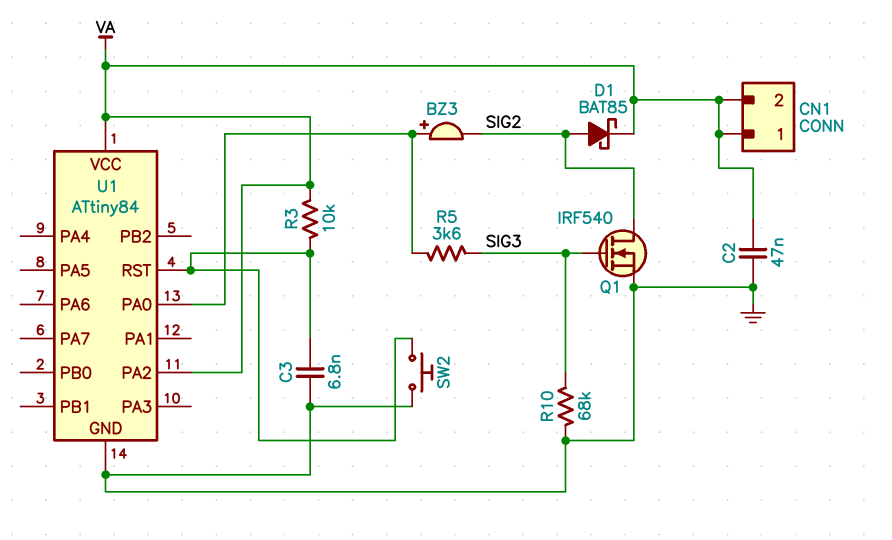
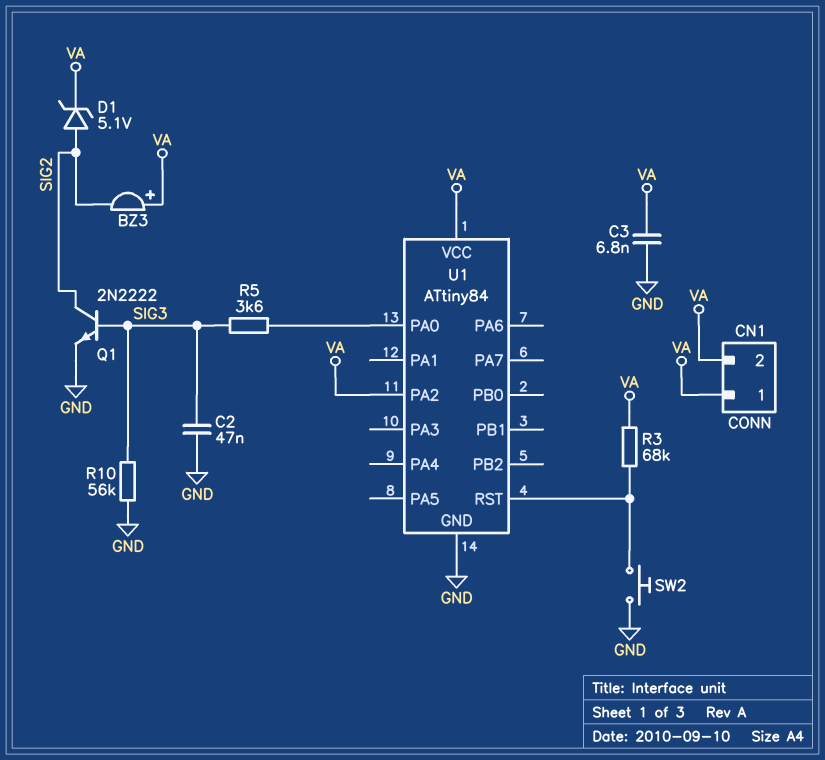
BZ3: buzzer (plus U1/PA0, minus SIG2) -> buzzer (plus VA, minus SIG2)
C2: 47nF (GND, VA) -> 47nF (GND, SIG3)
C3: 6.8nF (GND, U1/RST) -> 6.8nF (GND, VA)
D1: schottky BAT85 (A SIG2, K VA) -> zener 5.1V (A SIG2, K VA)
Q1: NMOS IRF540 (G SIG3, D SIG2, S GND) -> NPN 2N2222 (B SIG3, C SIG2, E GND)
R3: 10k (U1/RST, VA) -> 68k (U1/RST, VA)
R10: 68k (GND, SIG3) -> 56k (GND, SIG3)

